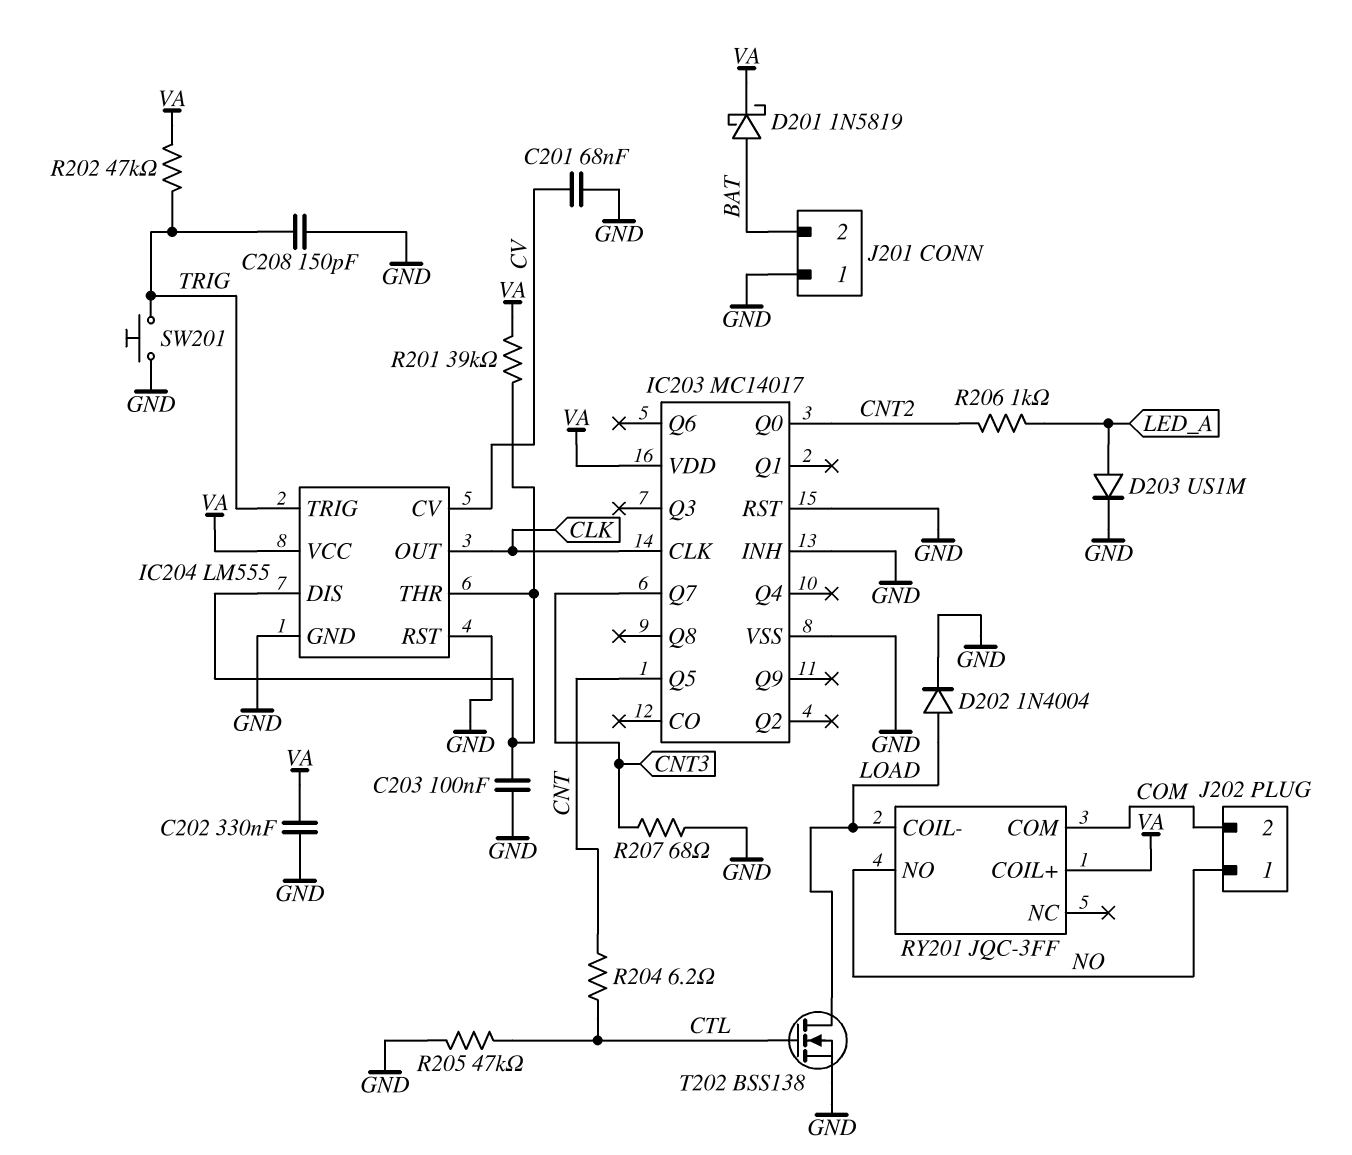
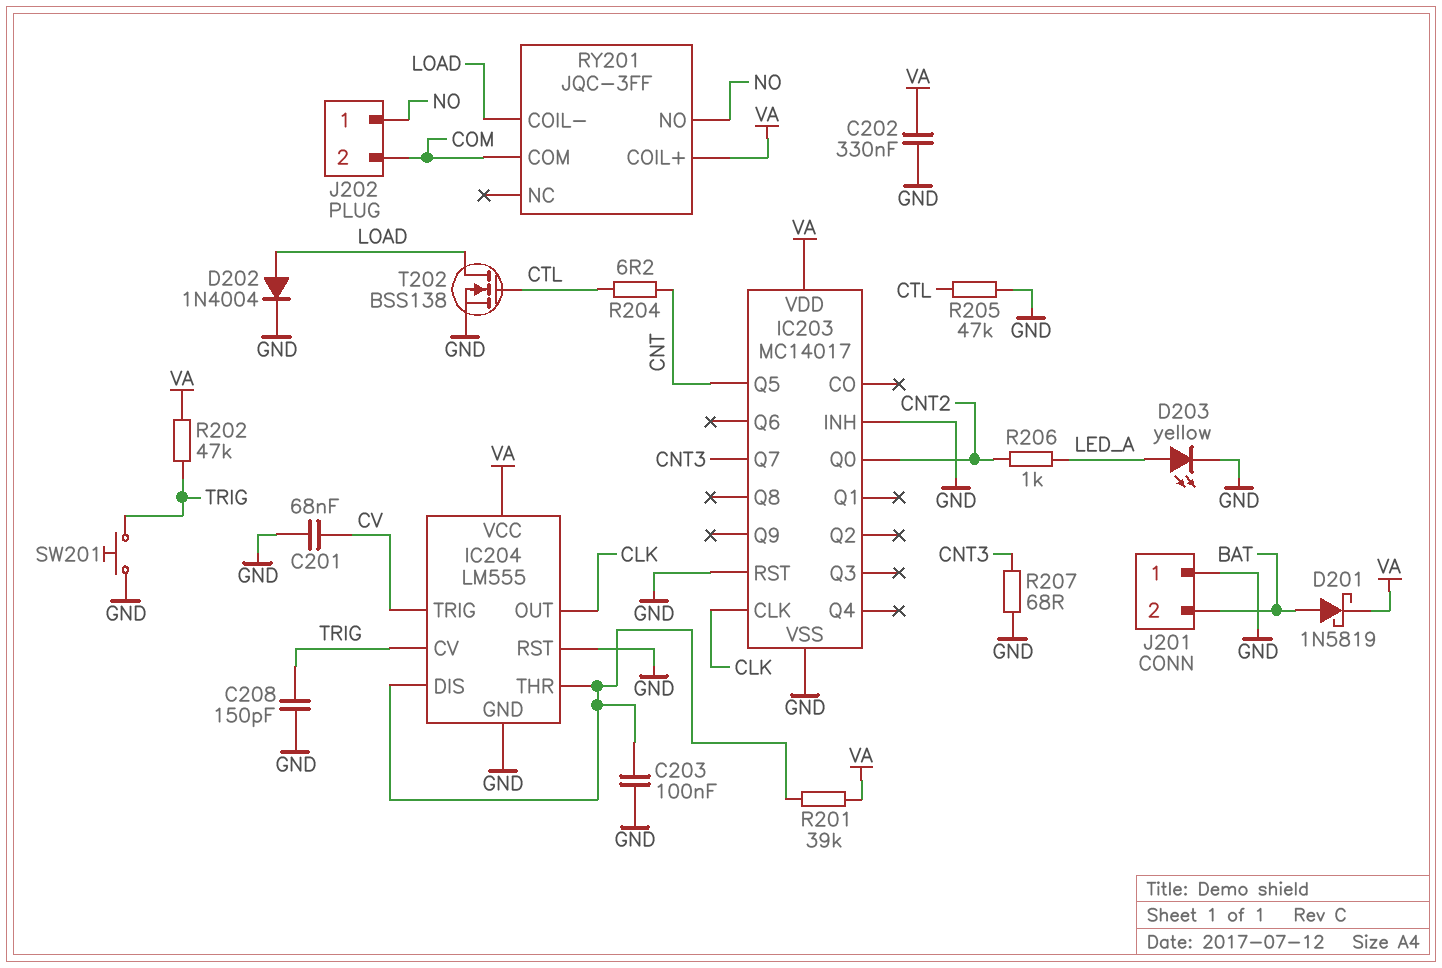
D203: diode US1M (A LED_A, K GND) -> LED yellow (A LED_A, K GND)
IC204 pin CV: CV -> TRIG
IC204 pin TRIG: TRIG -> CV

